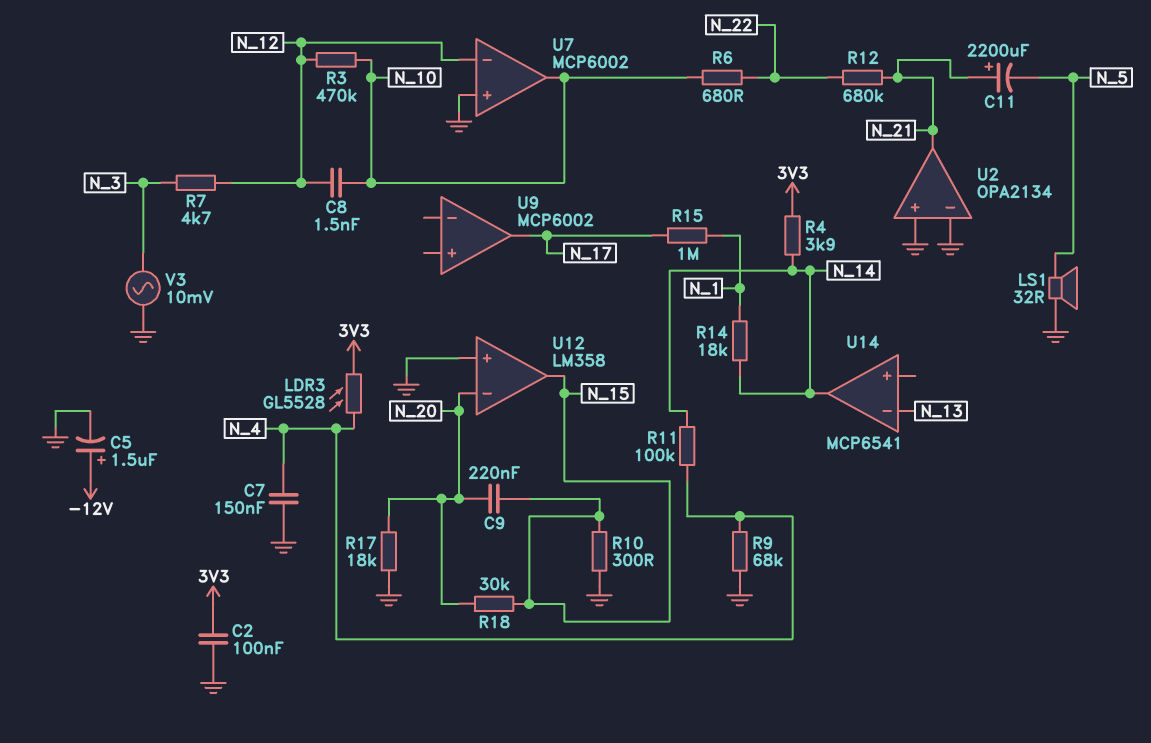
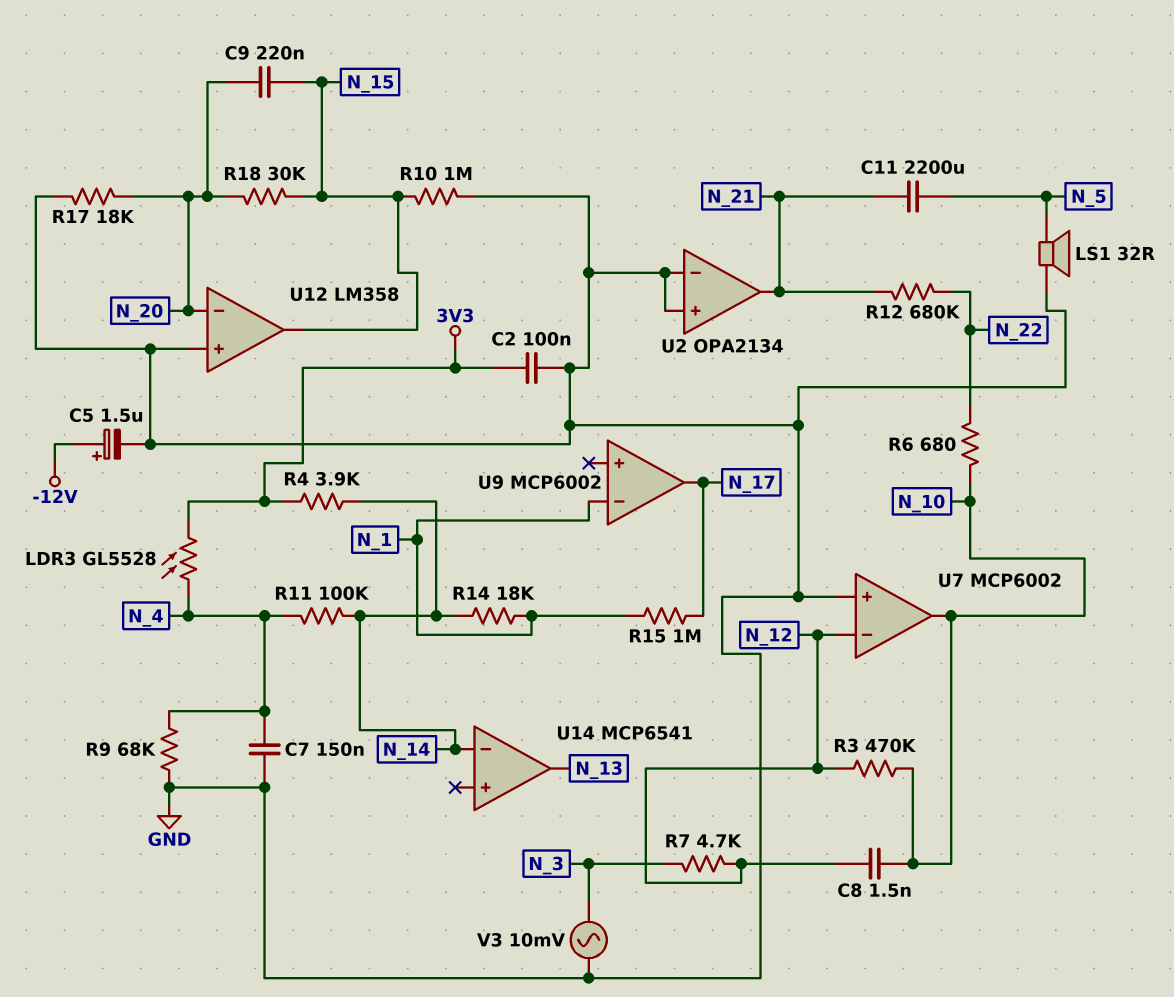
C11: 2200uF (plus N_21, minus N_5) -> 2200uF (N_5, N_21)
R10: 300 (GND, N_15) -> 1M (GND, N_15)
U9 pin in-: none -> N_1
U14 pin in-: N_13 -> N_14
U14 pin out: N_14 -> N_13

